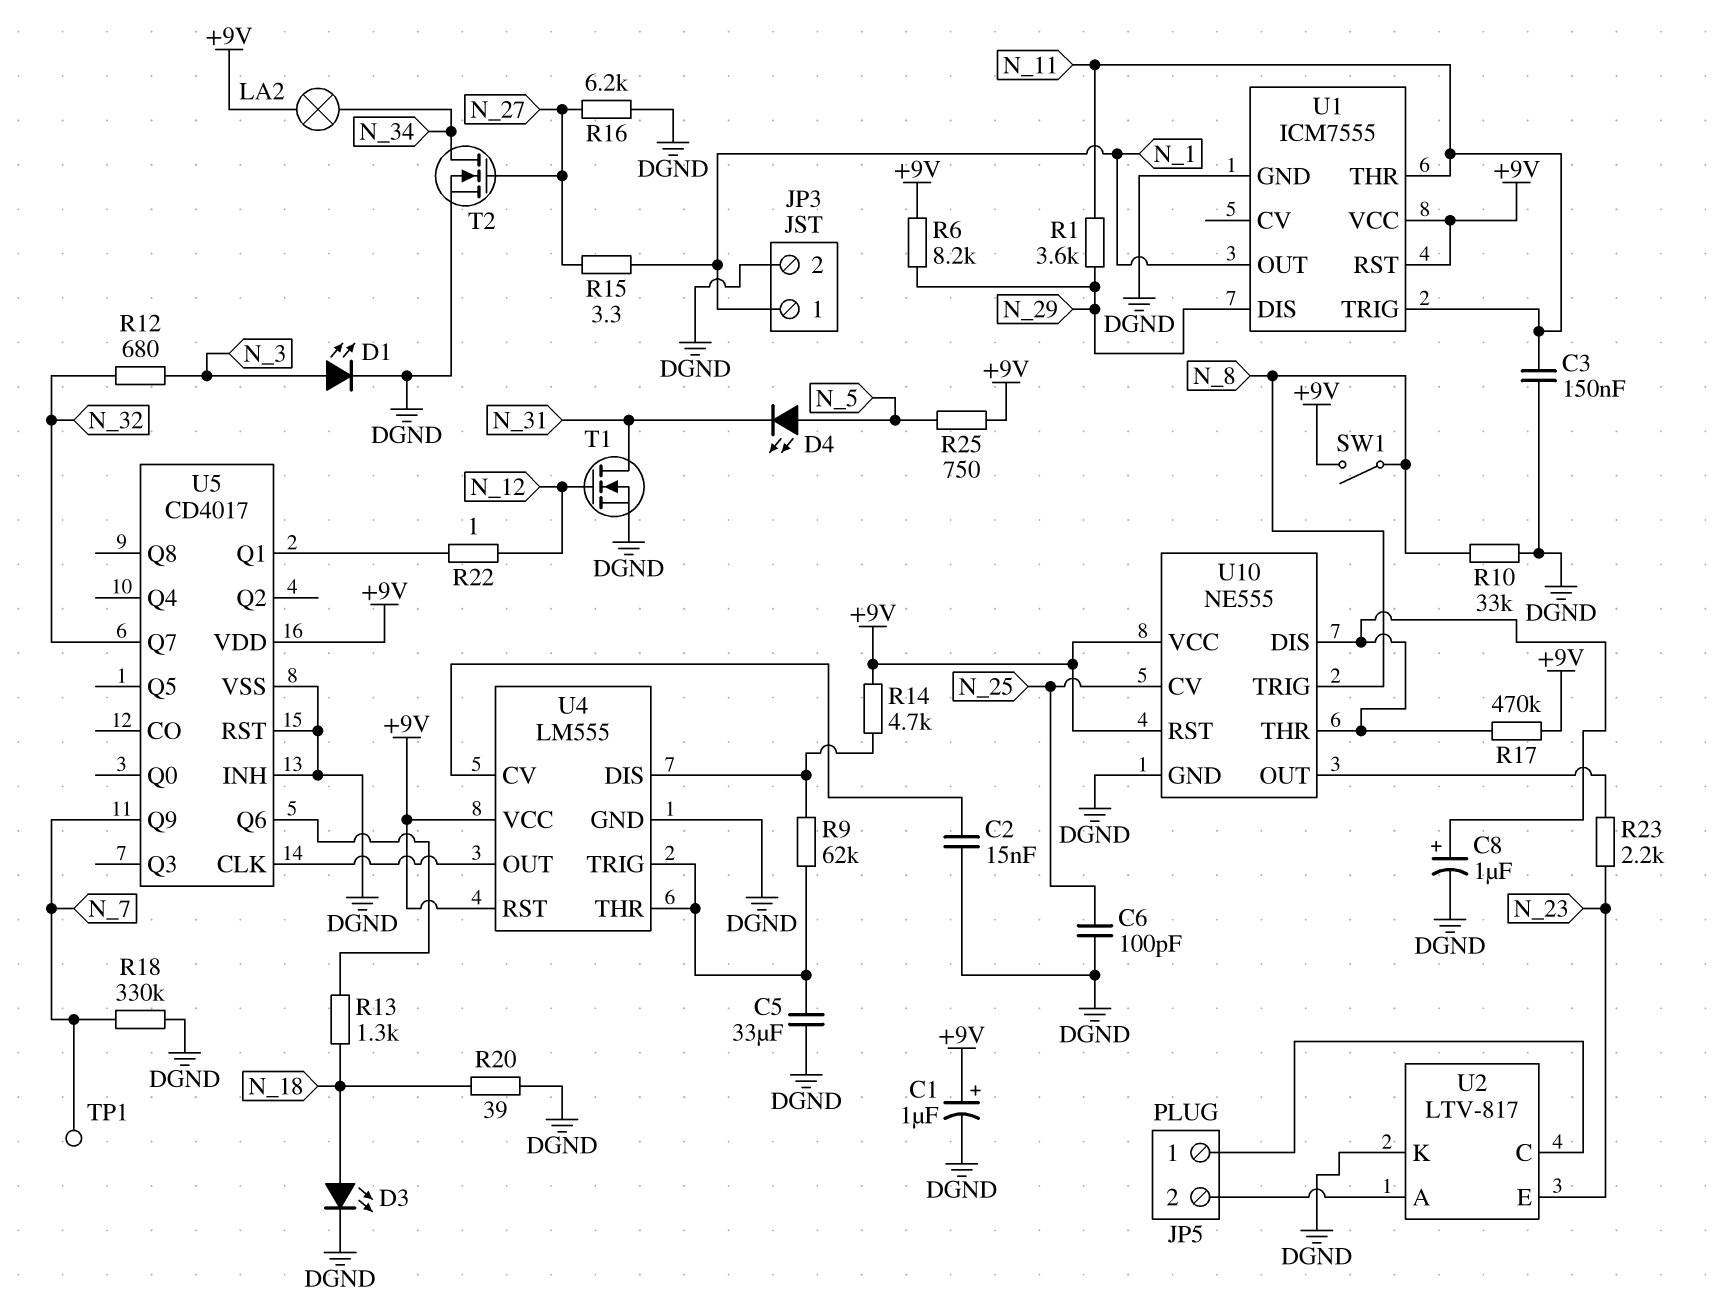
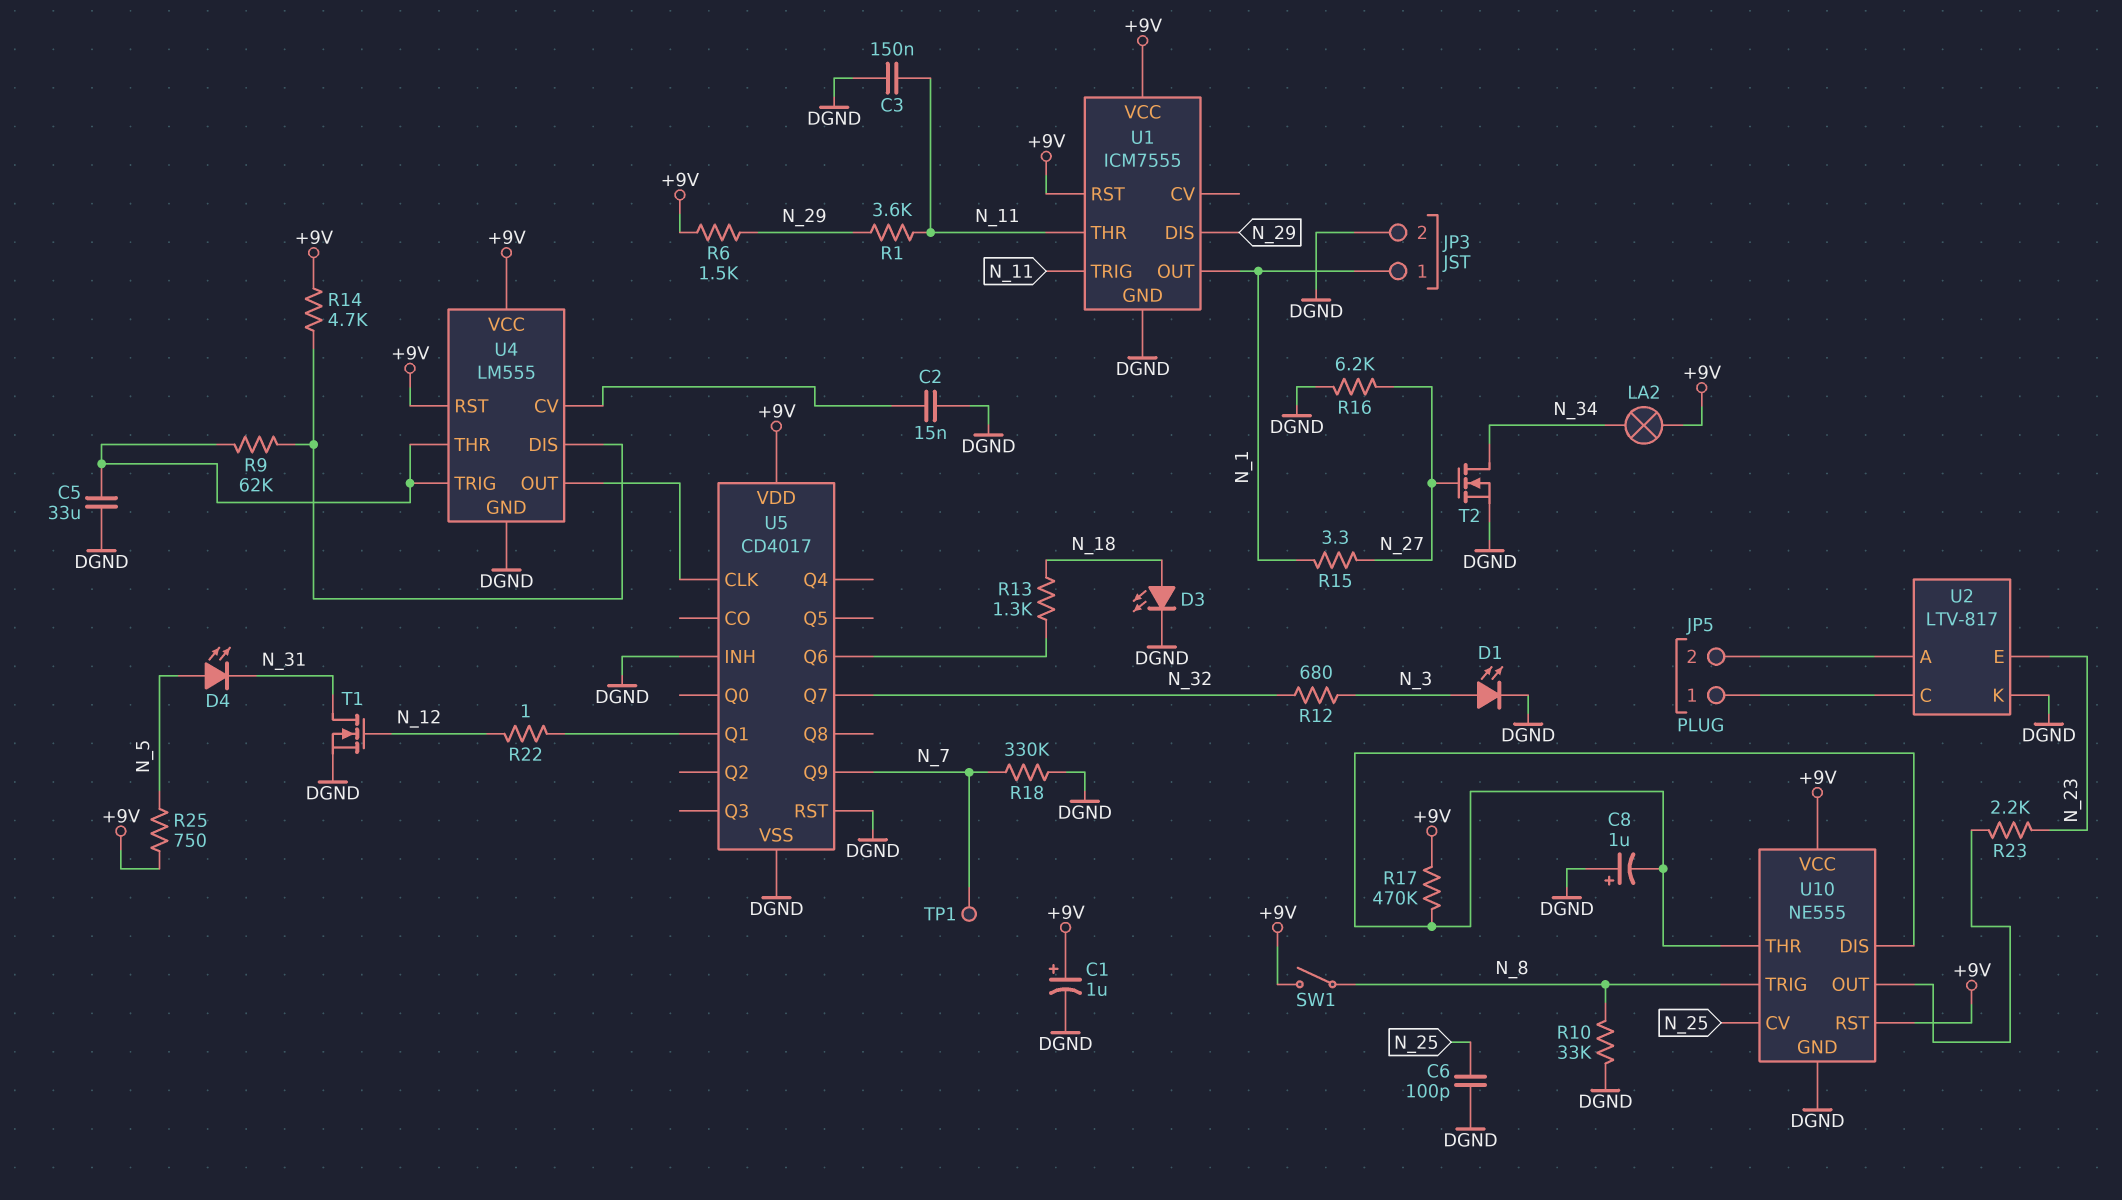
C8: 1uF (plus U10/DIS, minus DGND) -> 1uF (plus DGND, minus U10/DIS)
R6: 8.2k (+9V, N_29) -> 1.5k (+9V, N_29)
R20: 39 (DGND, N_18) -> none

